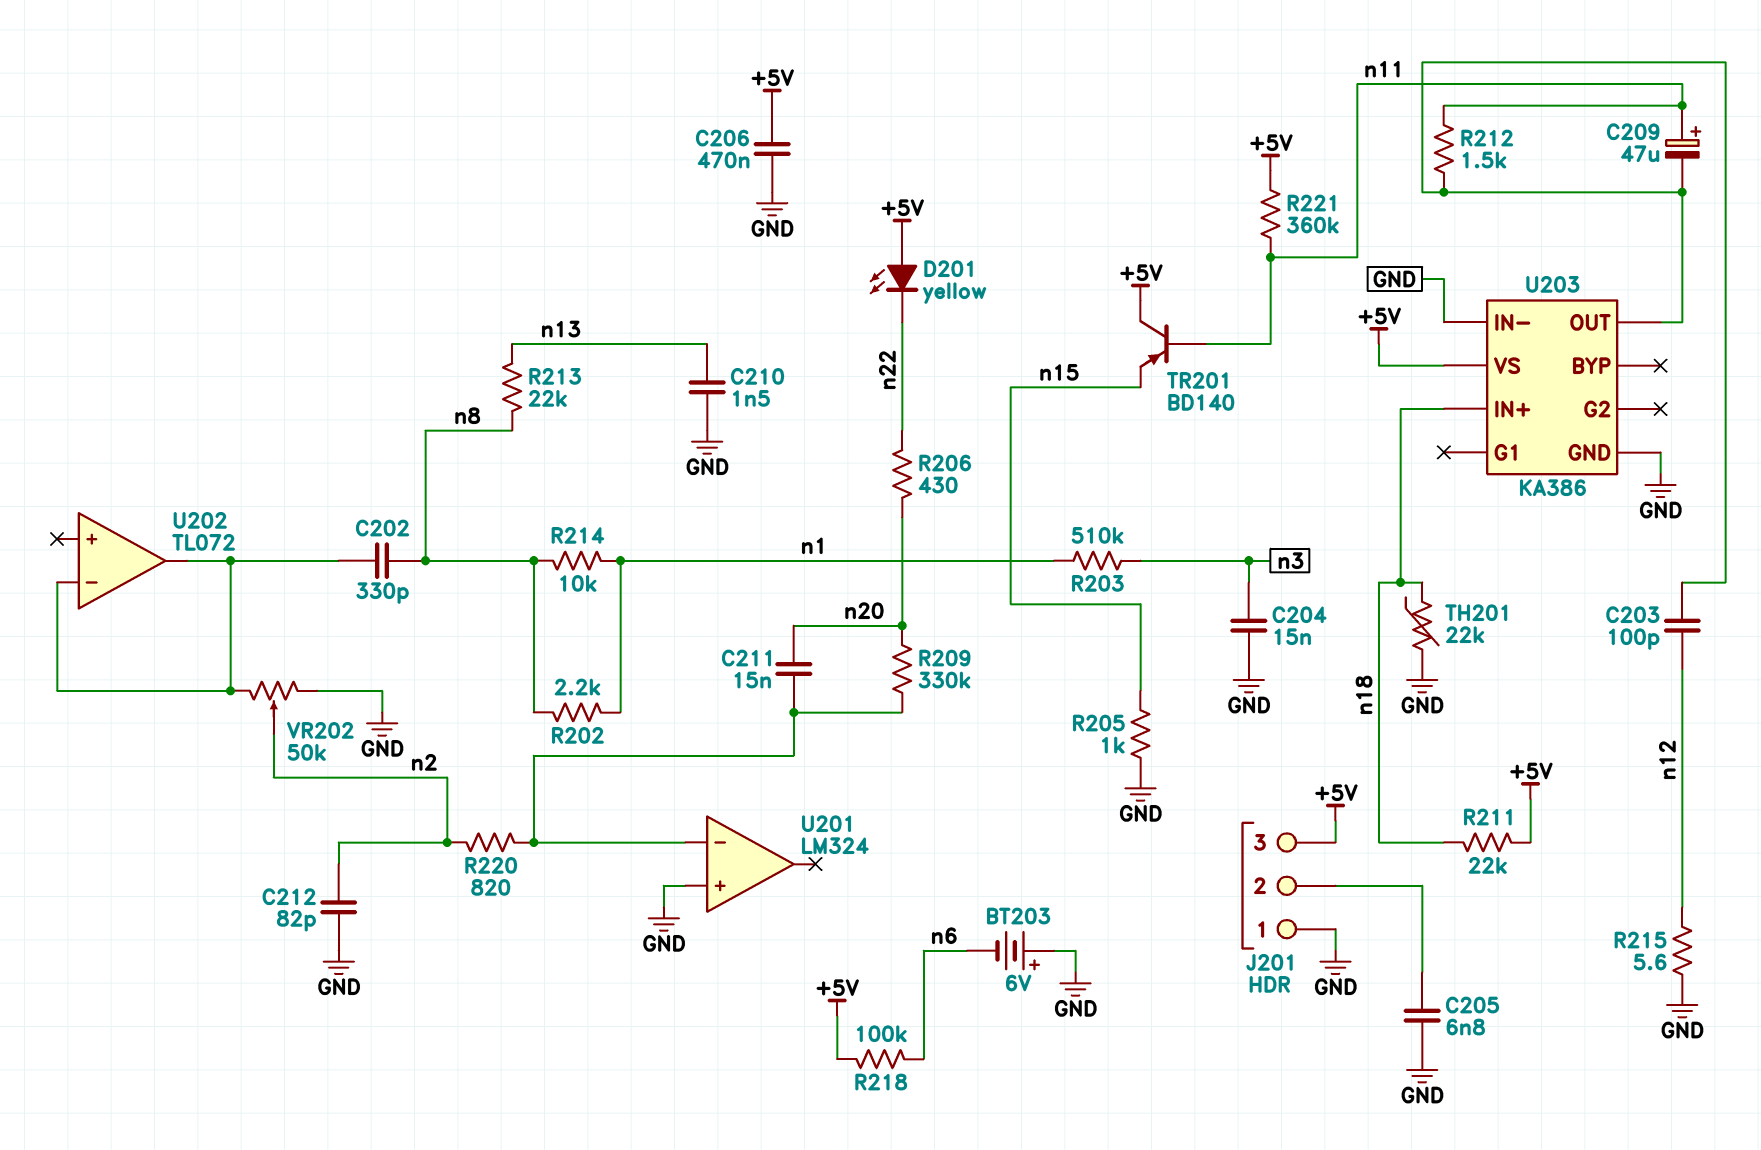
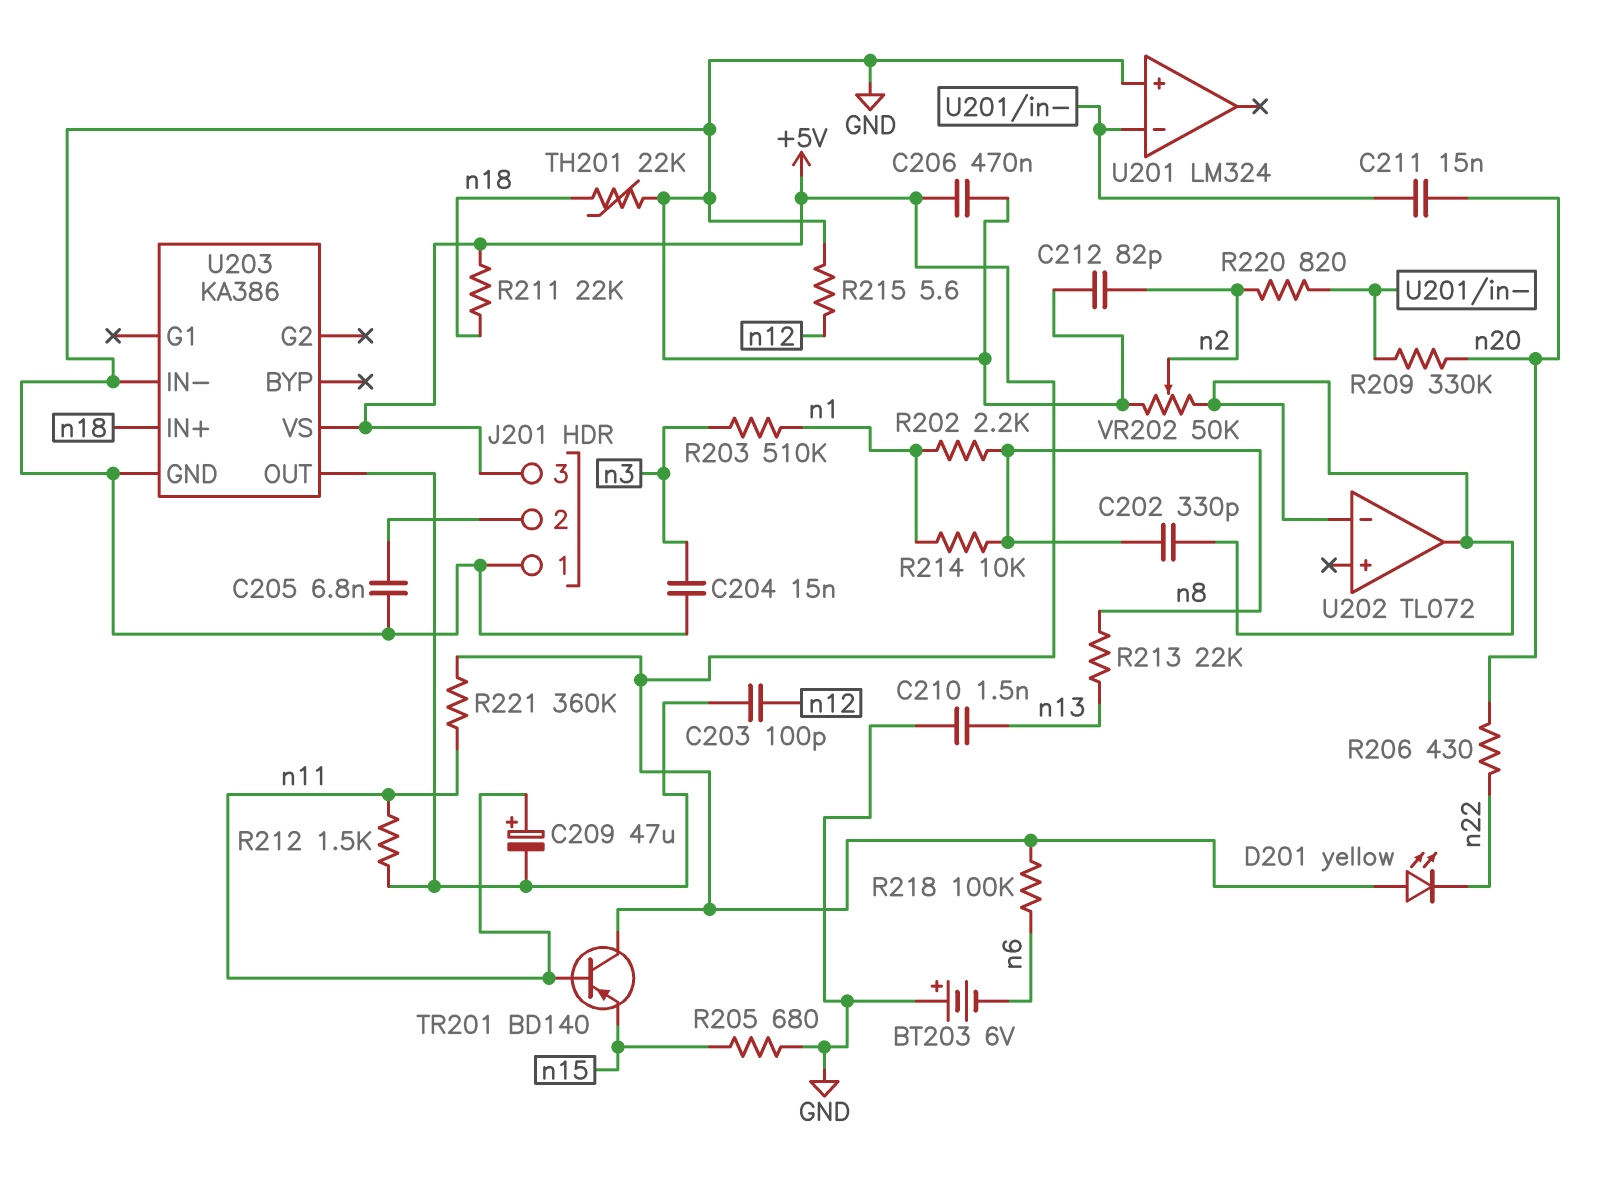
R205: 1k (GND, n15) -> 680 (GND, n15)

